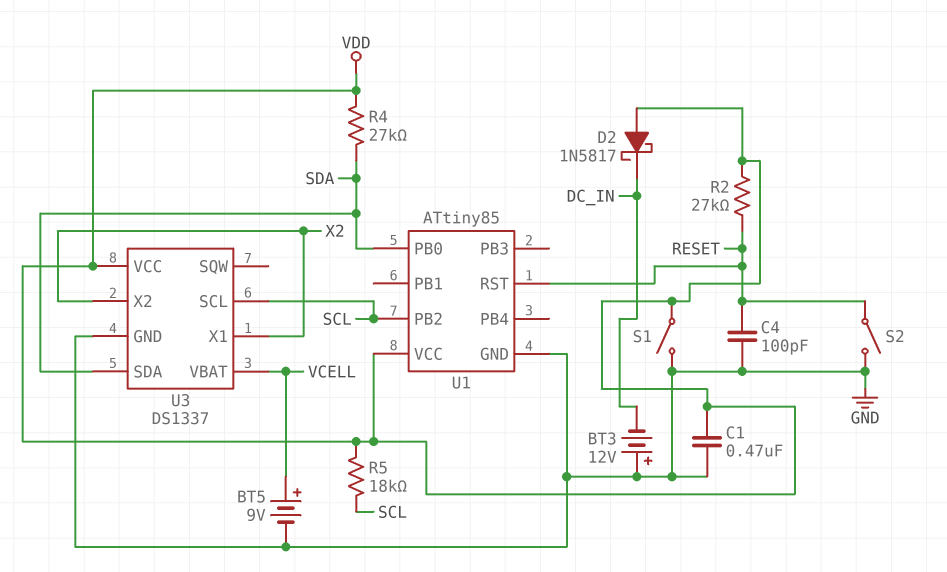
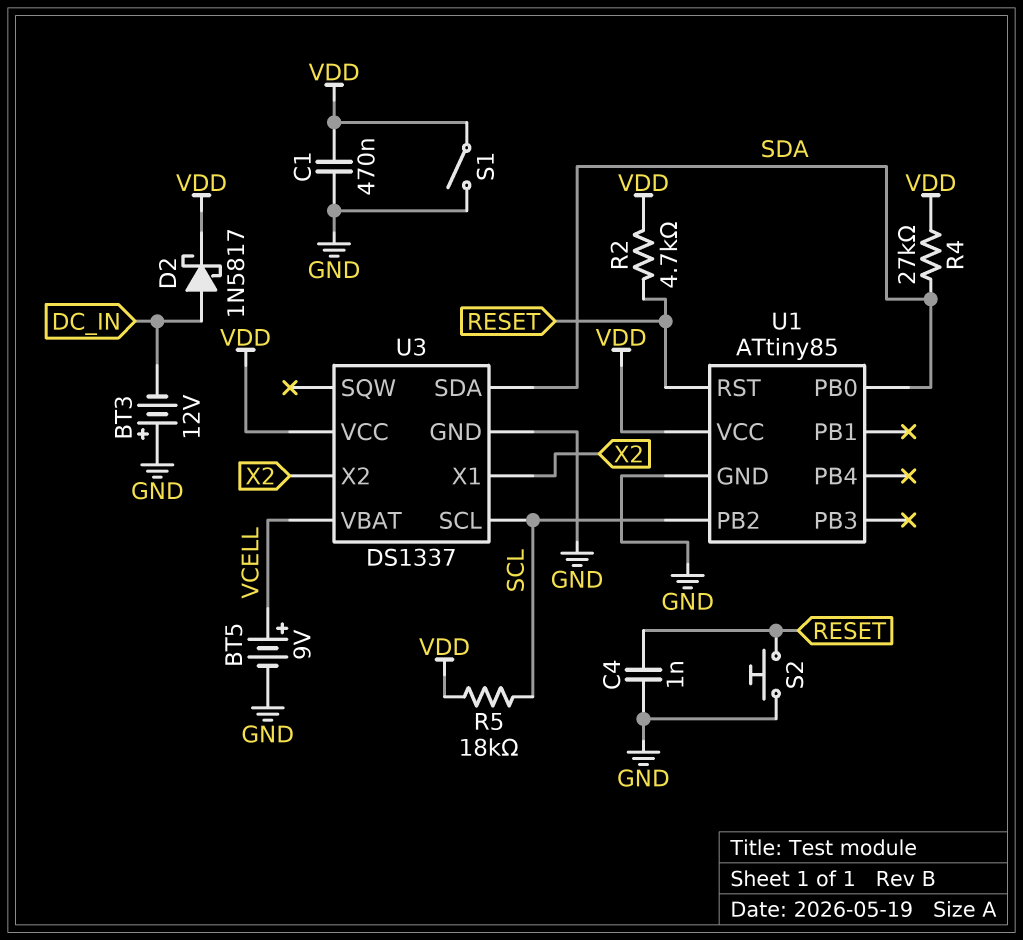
C4: 100pF (GND, RESET) -> 1nF (GND, RESET)
D2: schottky 1N5817 (A VDD, K DC_IN) -> schottky 1N5817 (A DC_IN, K VDD)
R2: 27k (RESET, VDD) -> 4.7k (RESET, VDD)
S2: switch (GND, RESET) -> button (GND, RESET)

